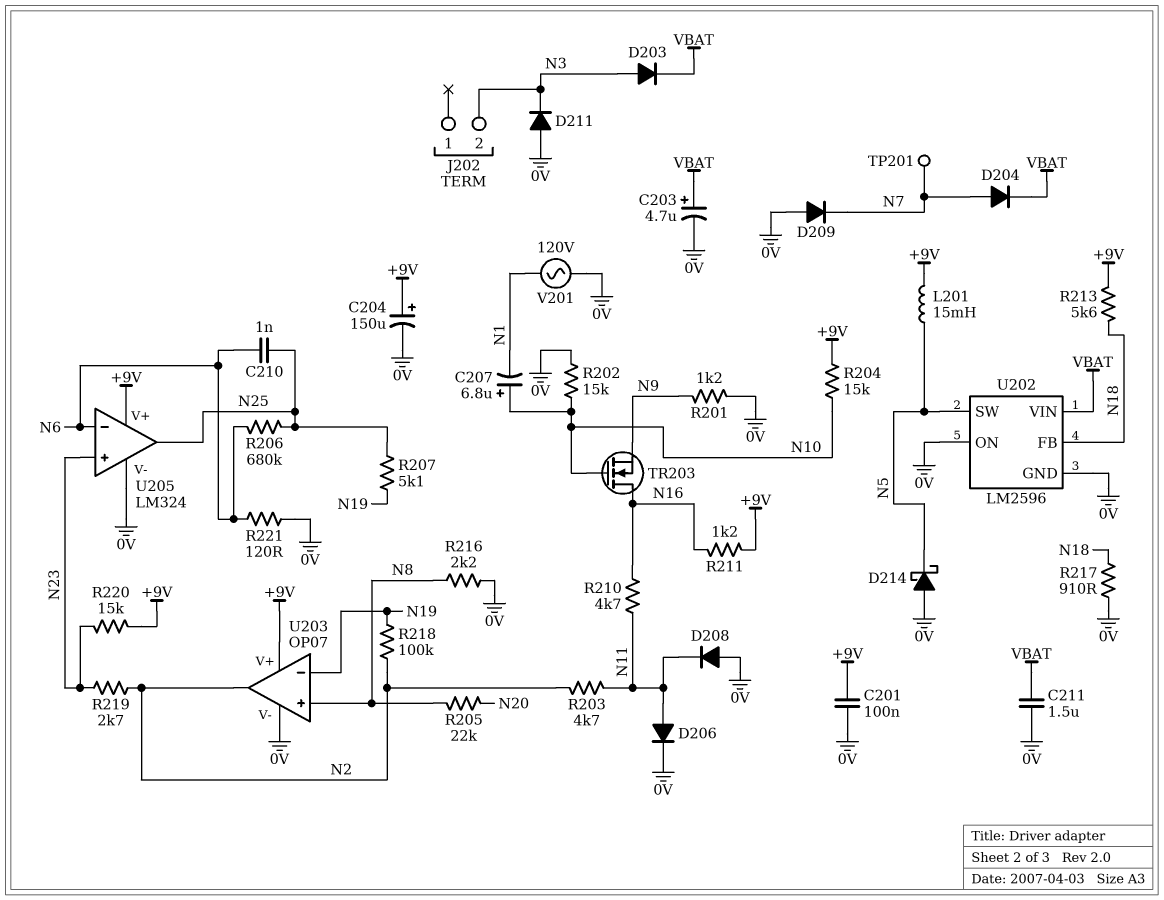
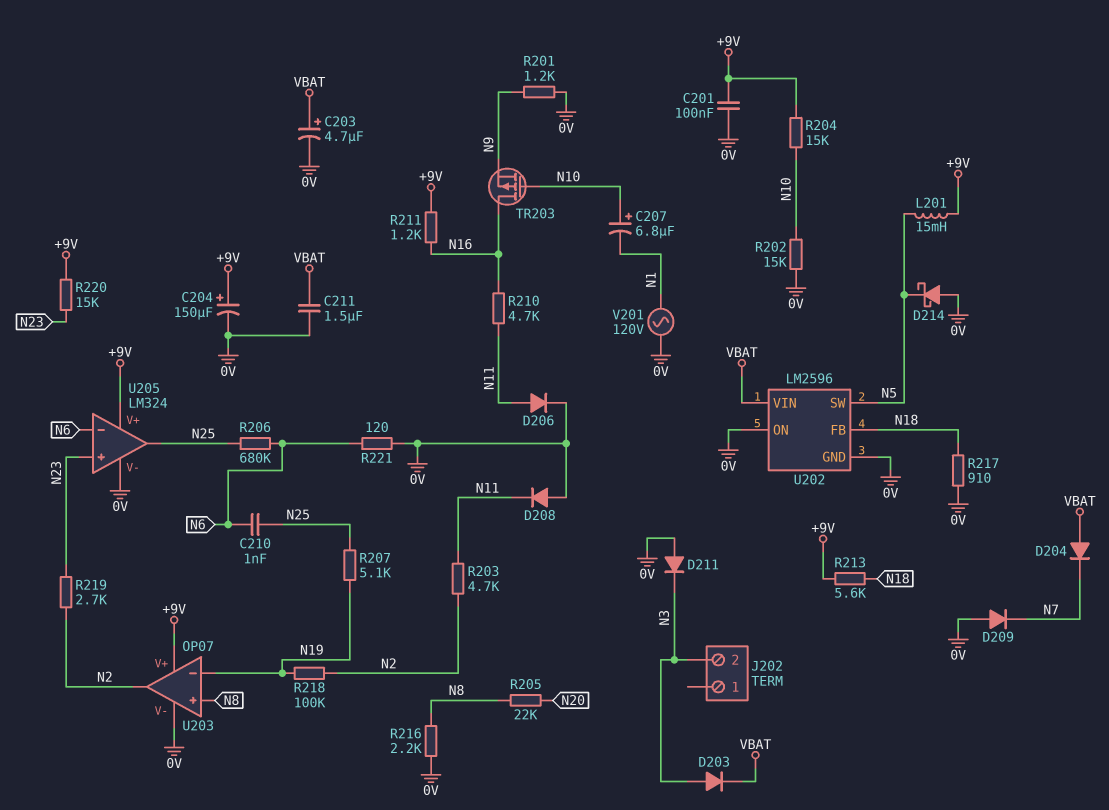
D204: diode (A N7, K VBAT) -> diode (A VBAT, K N7)
TP201: test point (N7) -> none
TR203: NMOS (G N10, D N16, S N9) -> PMOS (G N10, D N16, S N9)

